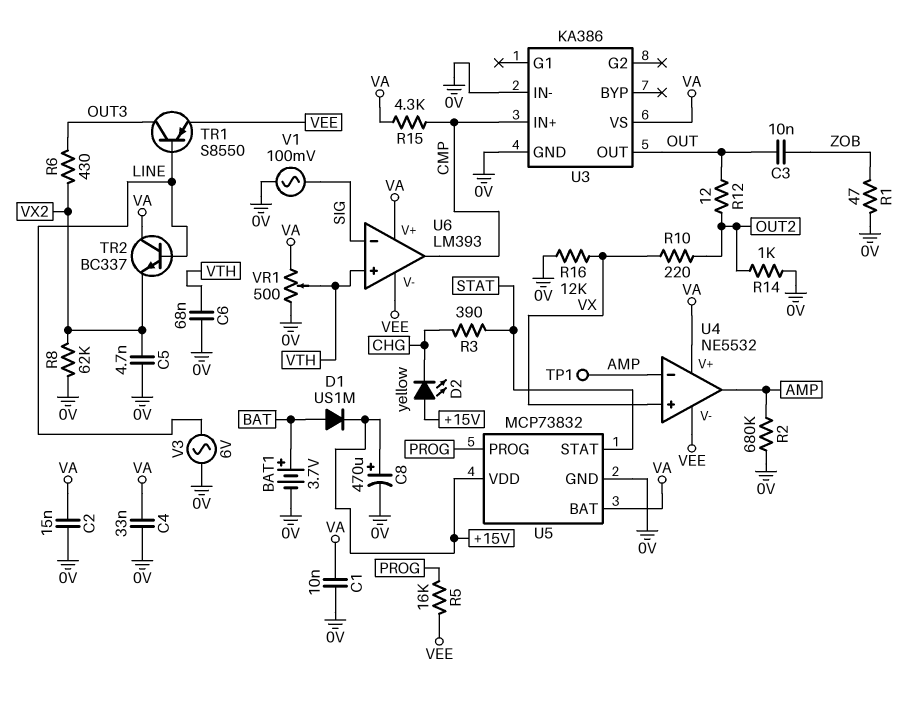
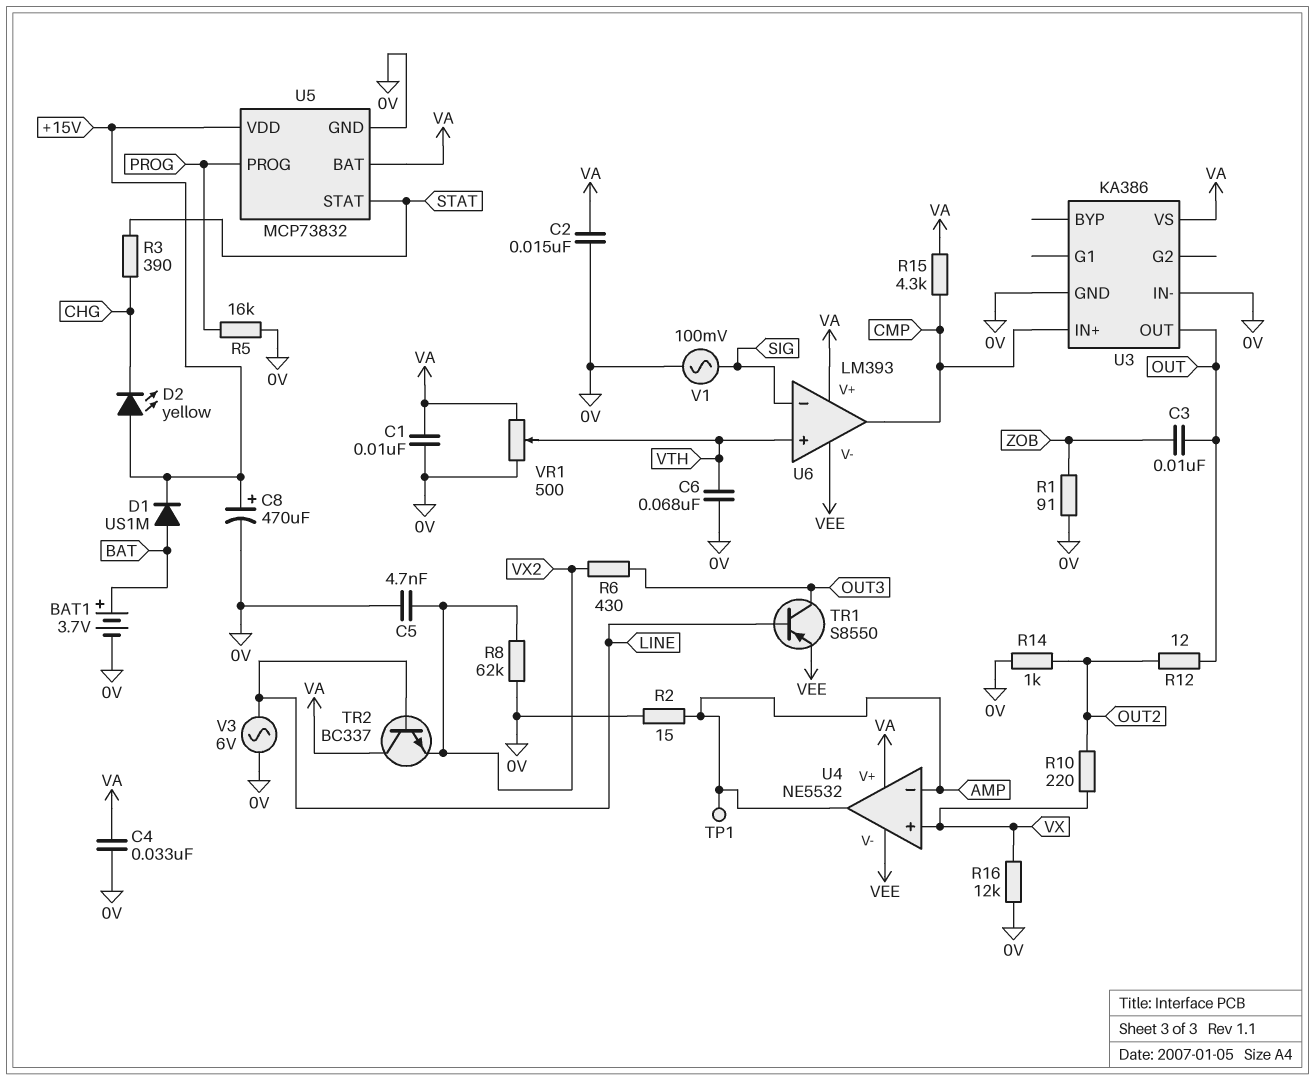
R1: 47 (0V, ZOB) -> 91 (0V, ZOB)
R2: 680k (0V, AMP) -> 15 (0V, AMP)
R5: 16k (PROG, VEE) -> 16k (0V, PROG)

